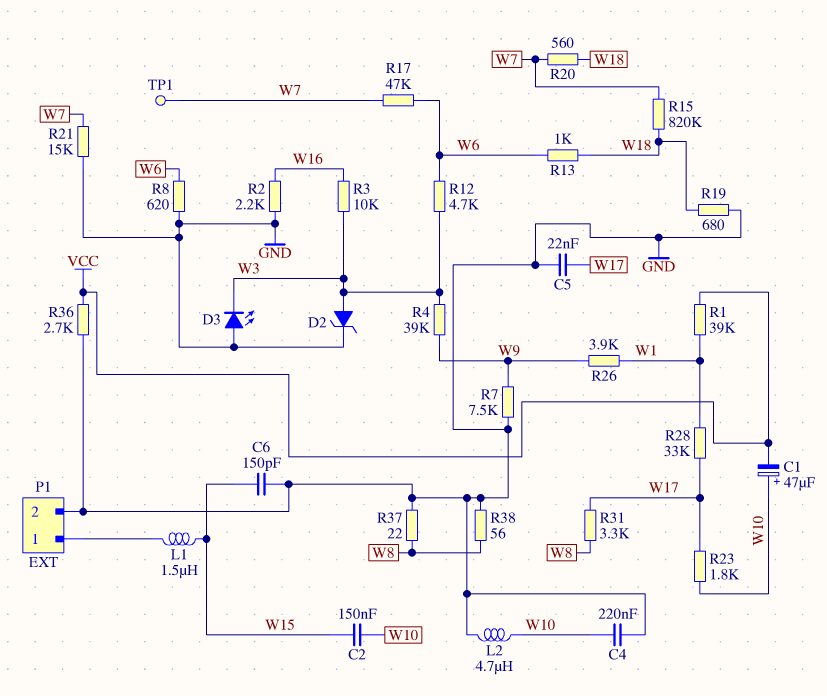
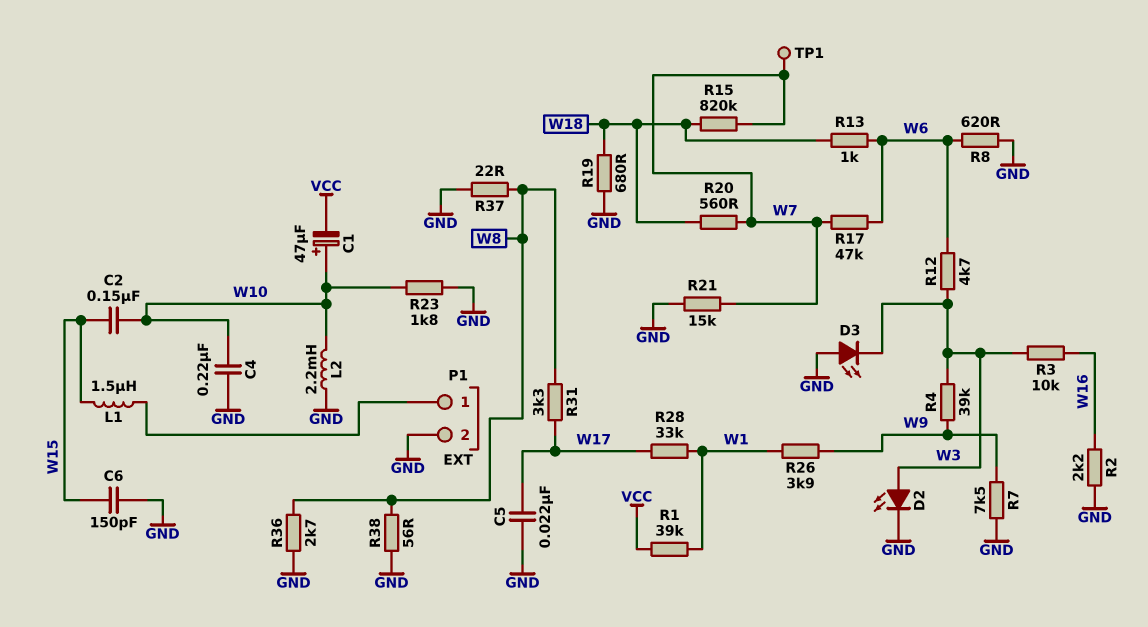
D2: zener (A W3, K GND) -> LED (A W3, K GND)
L2: 4.7uH (GND, W10) -> 2.2mH (GND, W10)
R23: 1.8k (W10, W17) -> 1.8k (GND, W10)
R36: 2.7k (GND, VCC) -> 2.7k (GND, W8)

